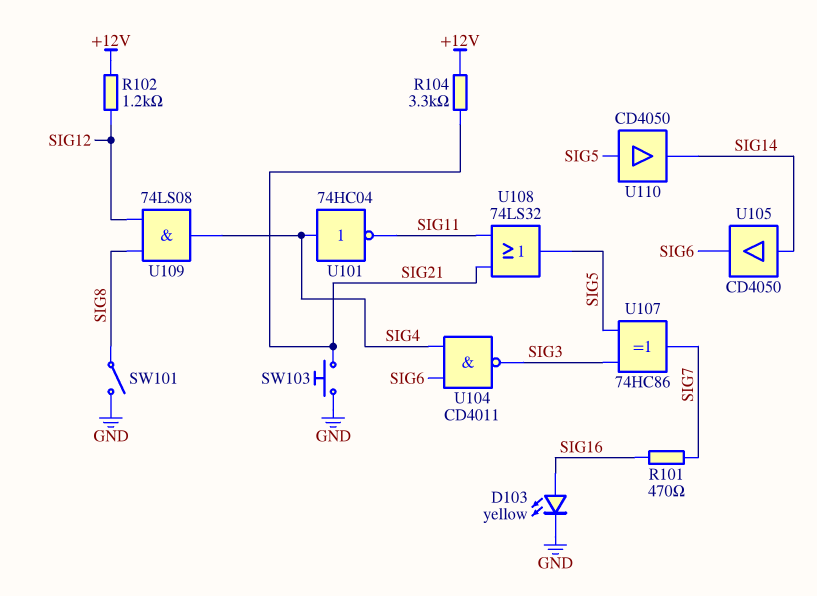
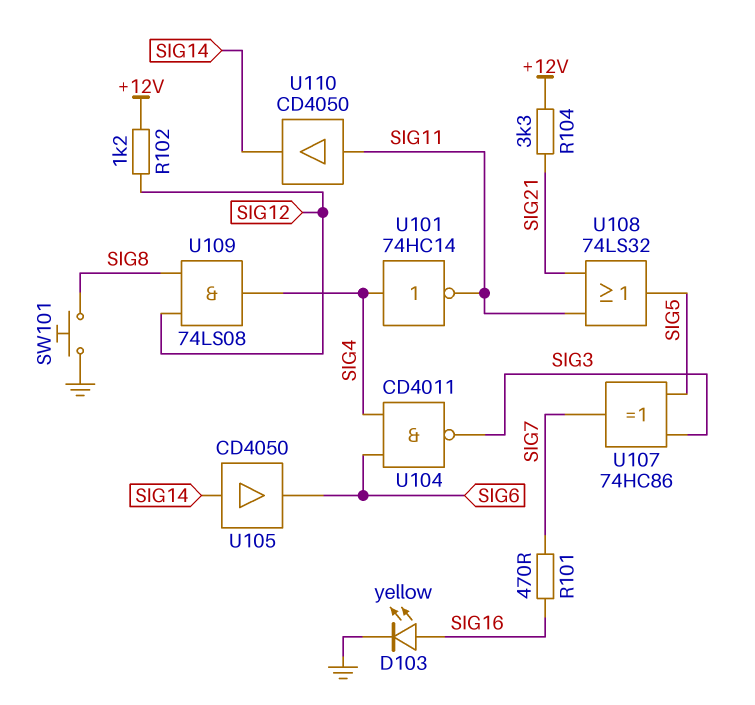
SW101: switch (GND, SIG8) -> button (GND, SIG8)
SW103: button (GND, SIG21) -> none
U101: NOT 74HC04 (in SIG4, out SIG11) -> NOT 74HC14 (in SIG4, out SIG11)
U110: buffer CD4050 (in SIG5, out SIG14) -> buffer CD4050 (in SIG11, out SIG14)

